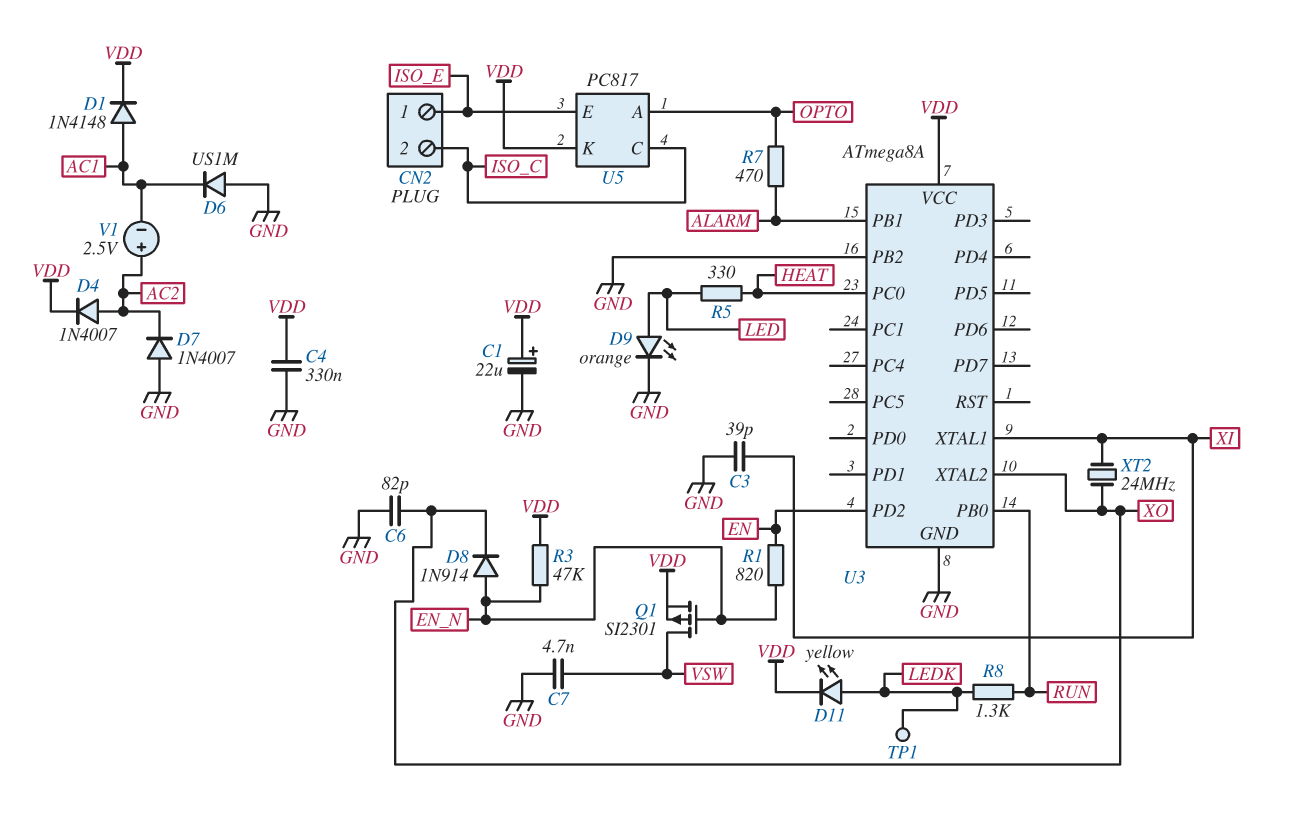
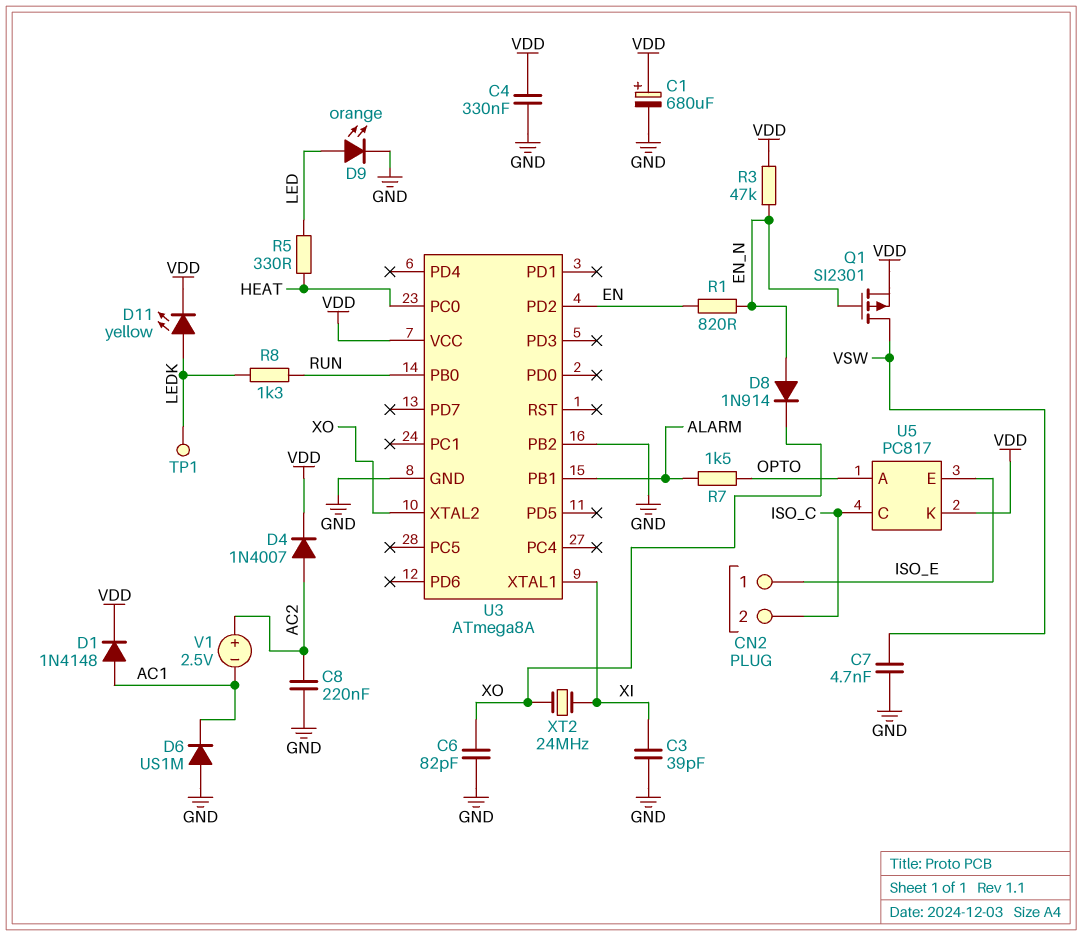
C1: 22uF (plus VDD, minus GND) -> 680uF (plus VDD, minus GND)
C8: none -> 220nF (AC2, GND)
D7: diode 1N4007 (A GND, K AC2) -> none
R7: 470 (ALARM, OPTO) -> 1.5k (ALARM, OPTO)

